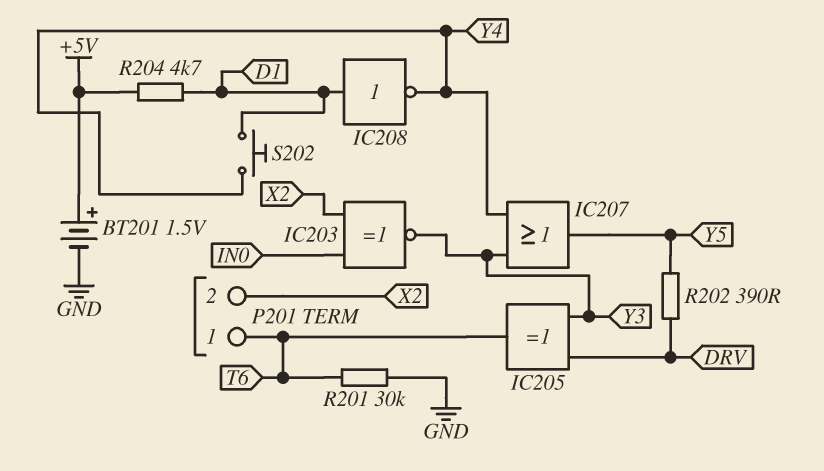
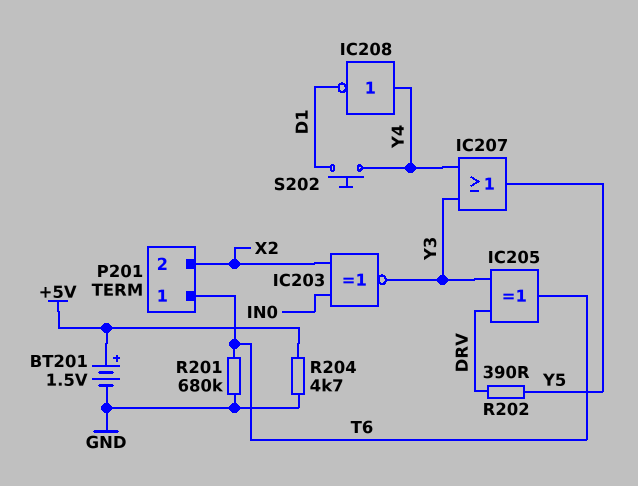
IC208: NOT (in D1, out Y4) -> NOT (in Y4, out D1)
R201: 30k (GND, T6) -> 680k (GND, T6)
R204: 4.7k (+5V, D1) -> 4.7k (+5V, GND)

